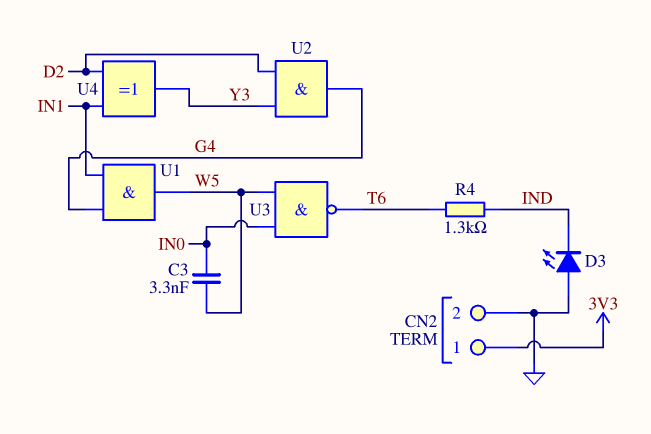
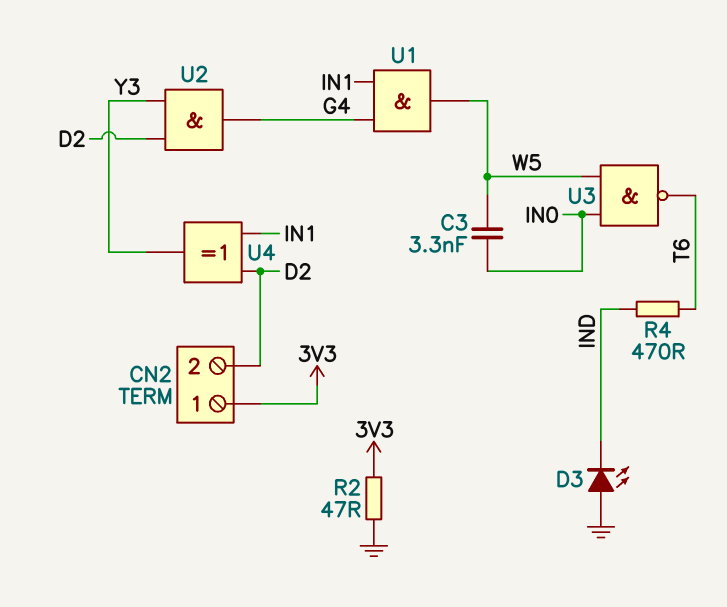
CN2 pin 2: GND -> D2
R2: none -> 47 (3V3, GND)
R4: 1.3k (IND, T6) -> 470 (IND, T6)

